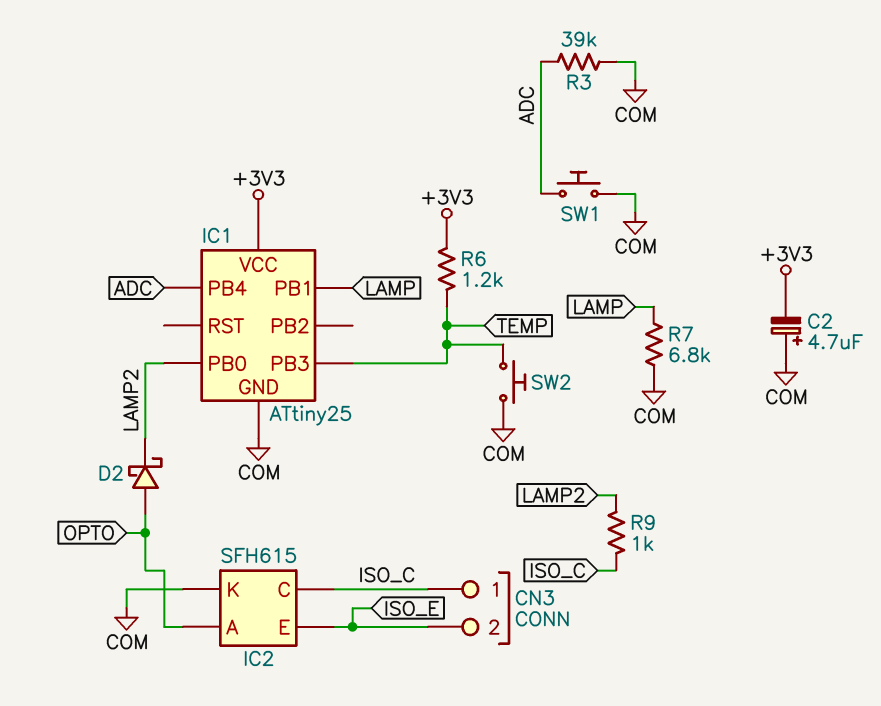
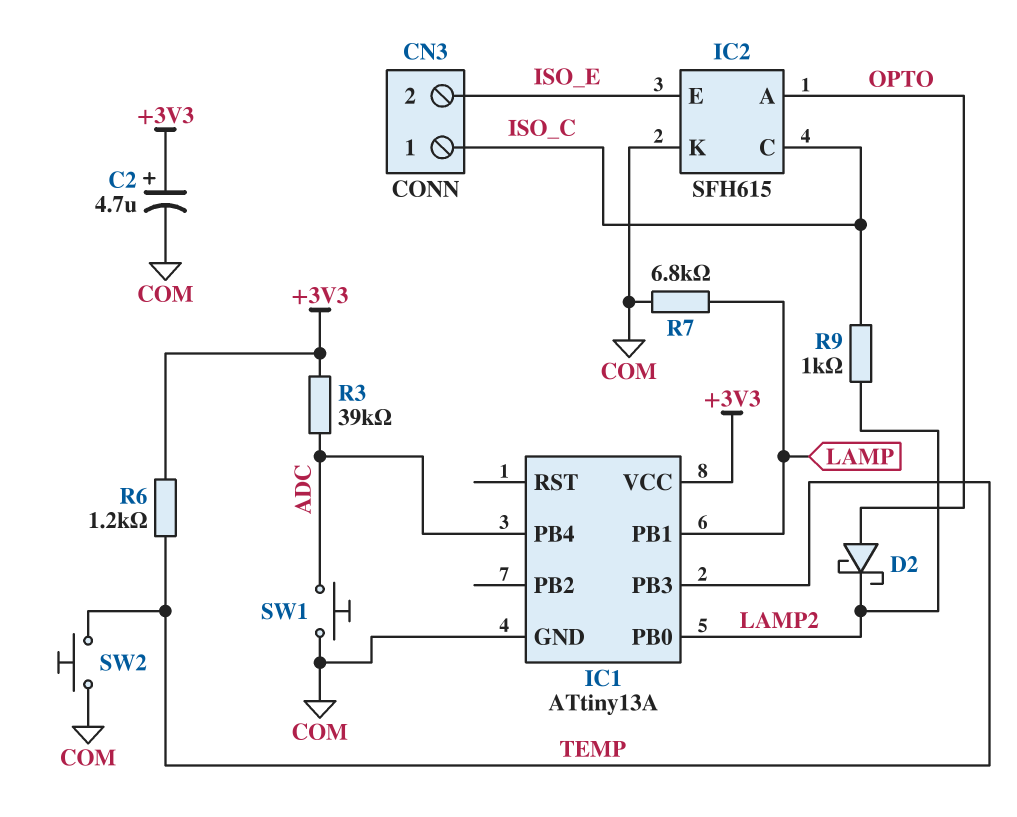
C2: 4.7uF (plus COM, minus +3V3) -> 4.7uF (plus +3V3, minus COM)
IC1: ATtiny25 -> ATtiny13A
R3: 39k (ADC, COM) -> 39k (+3V3, ADC)

